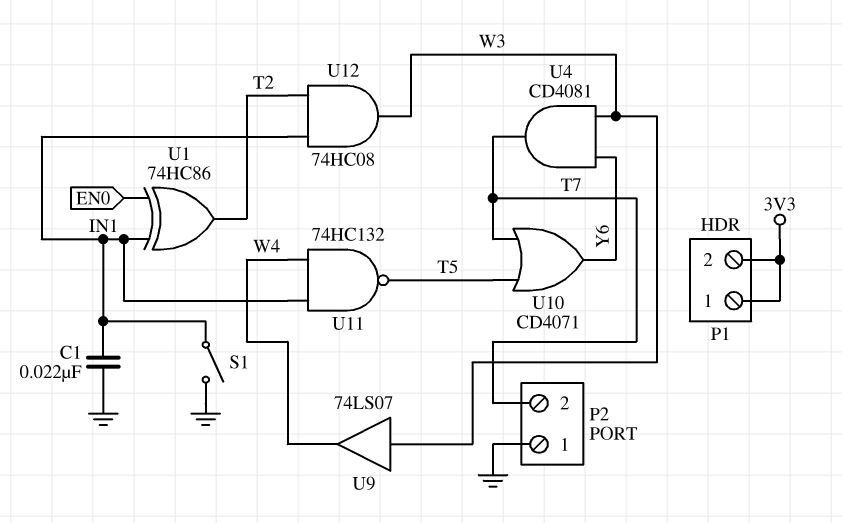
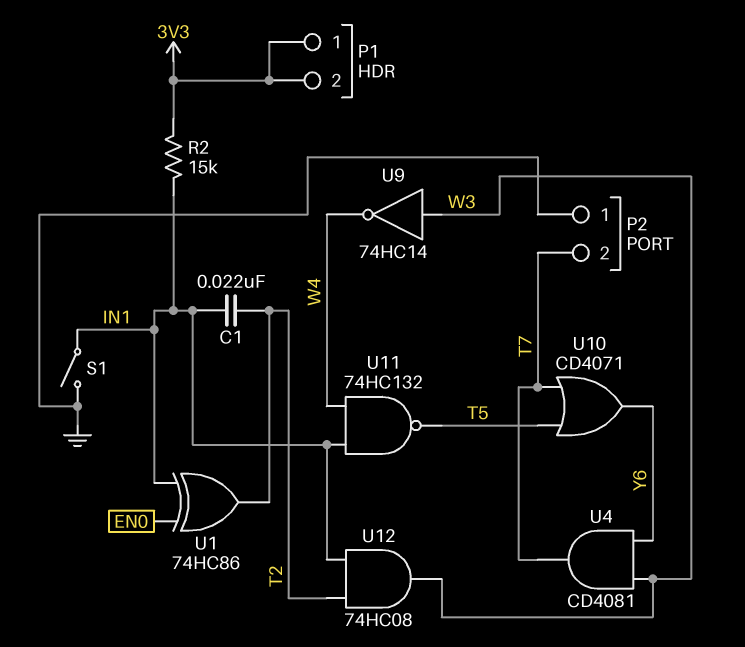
C1: 22nF (GND, IN1) -> 22nF (IN1, T2)
R2: none -> 15k (3V3, IN1)
U9: buffer 74LS07 (in W3, out W4) -> NOT 74HC14 (in W3, out W4)

